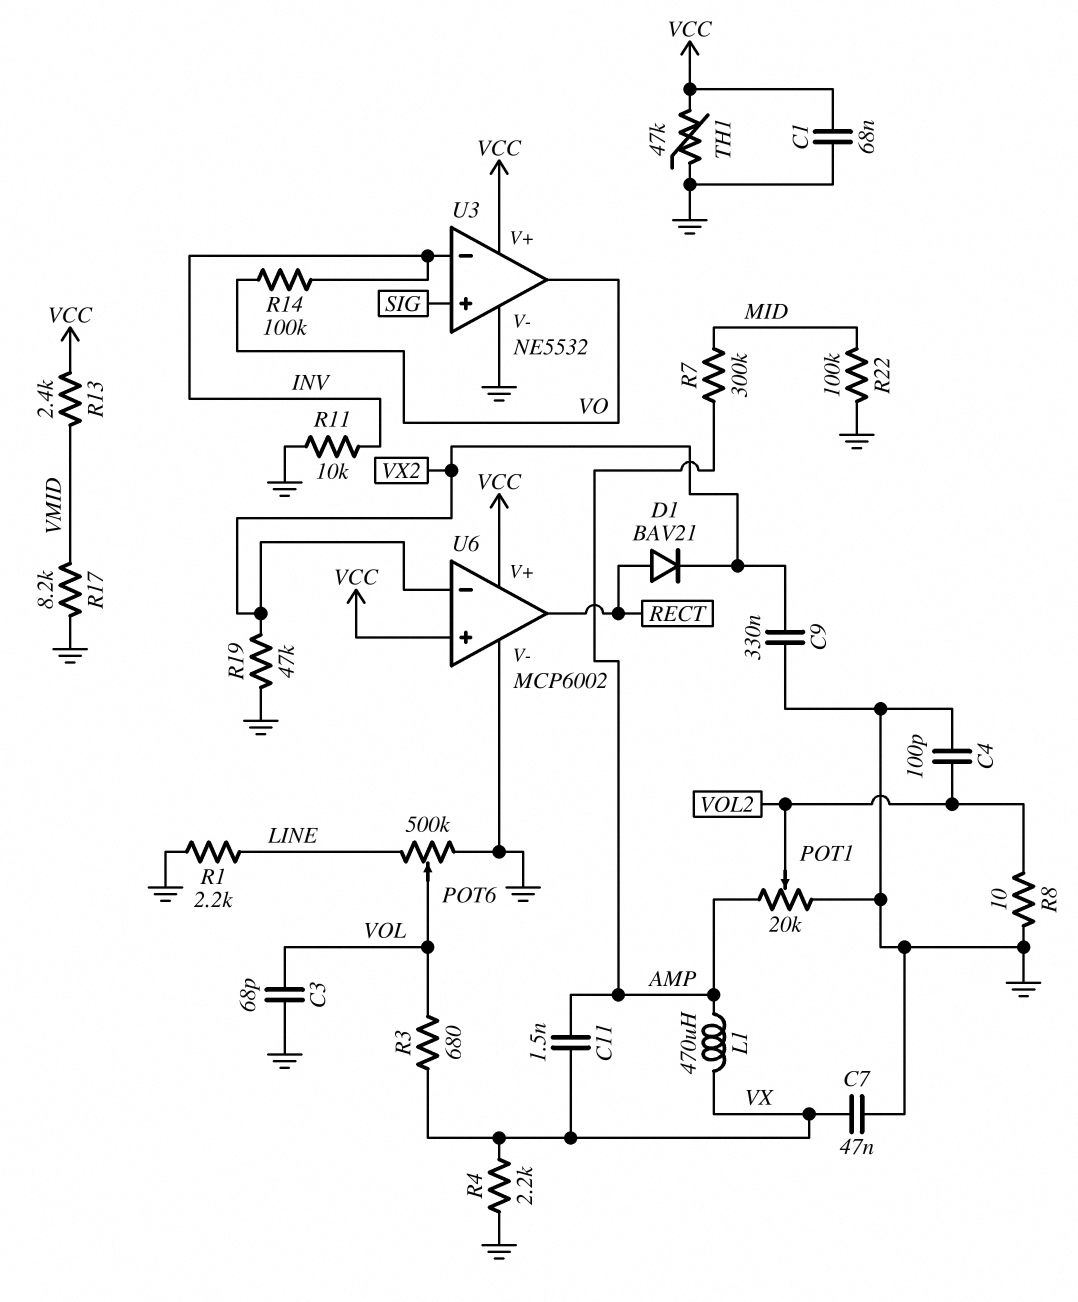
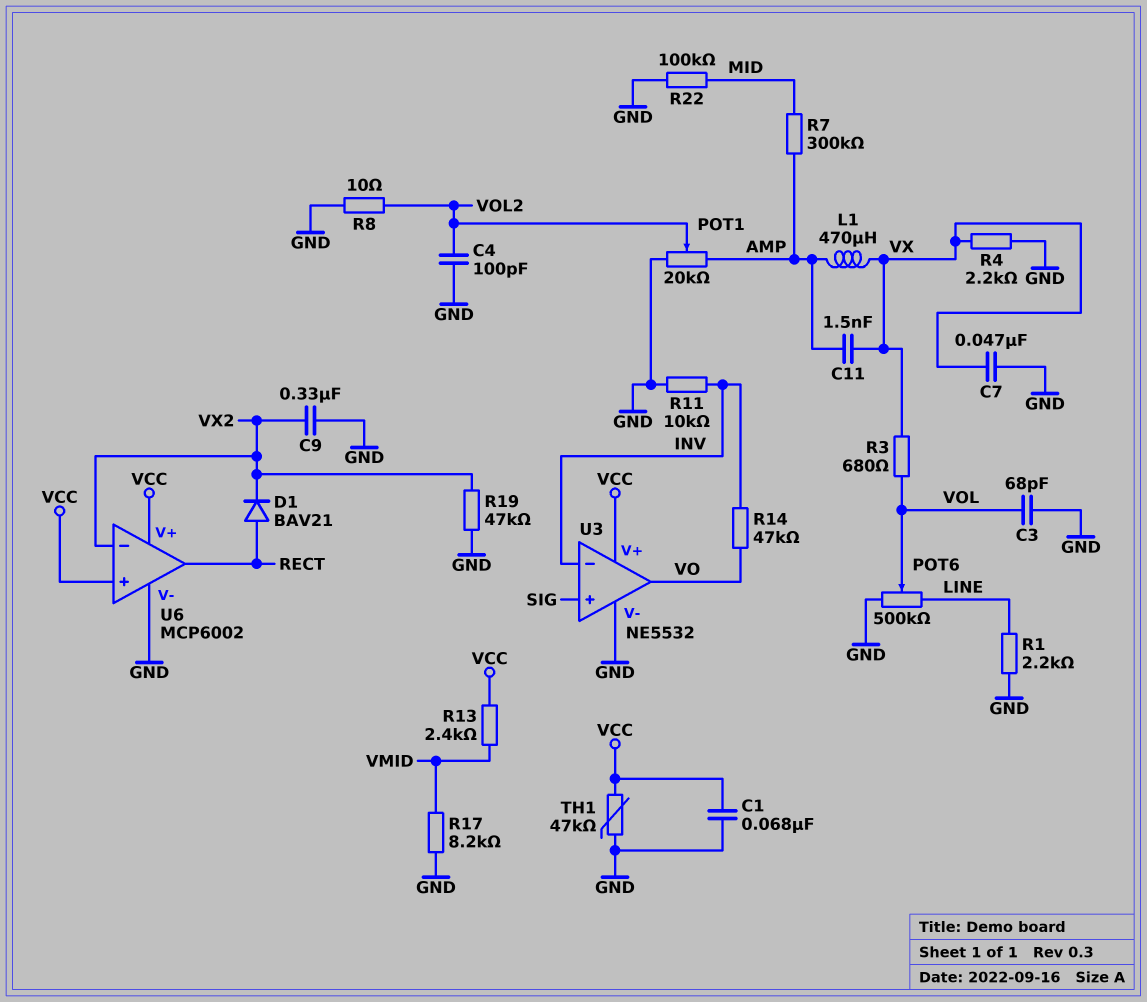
R14: 100k (INV, VO) -> 47k (INV, VO)

